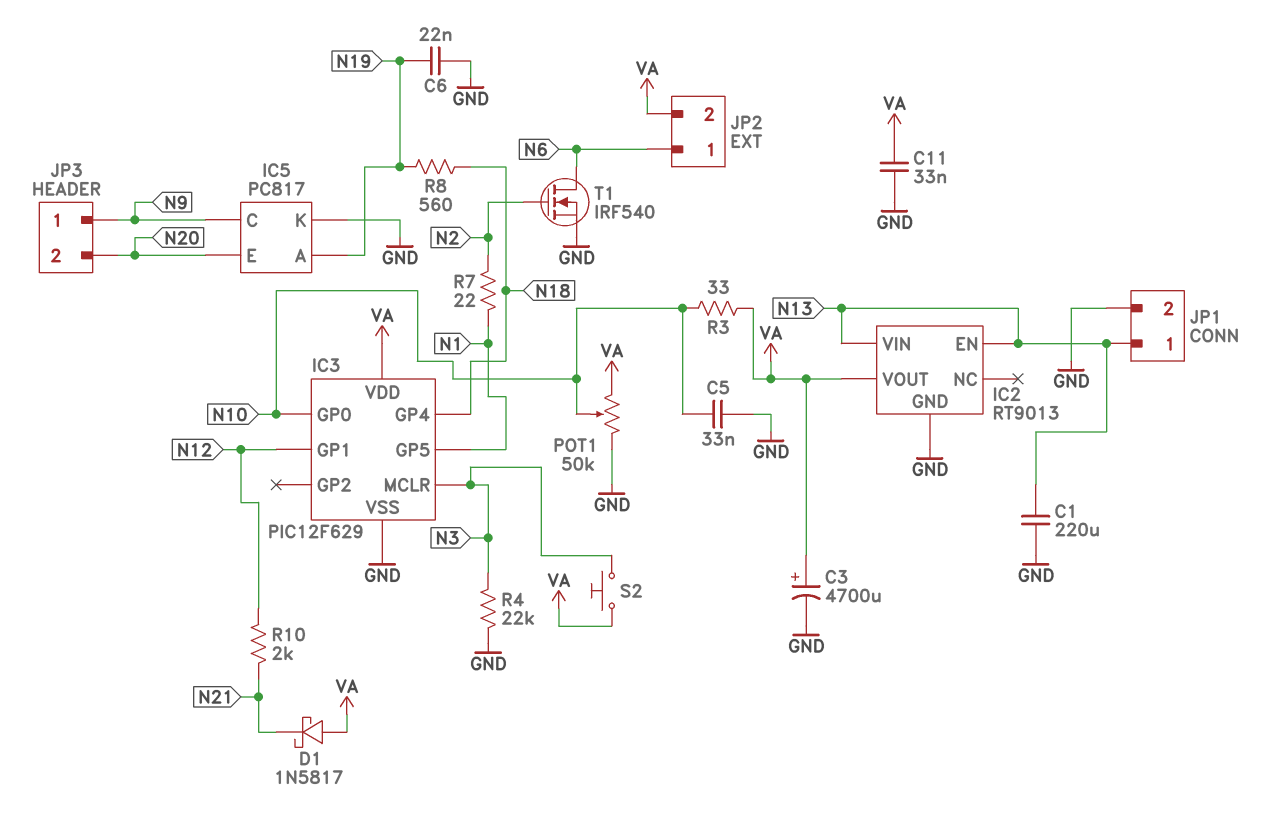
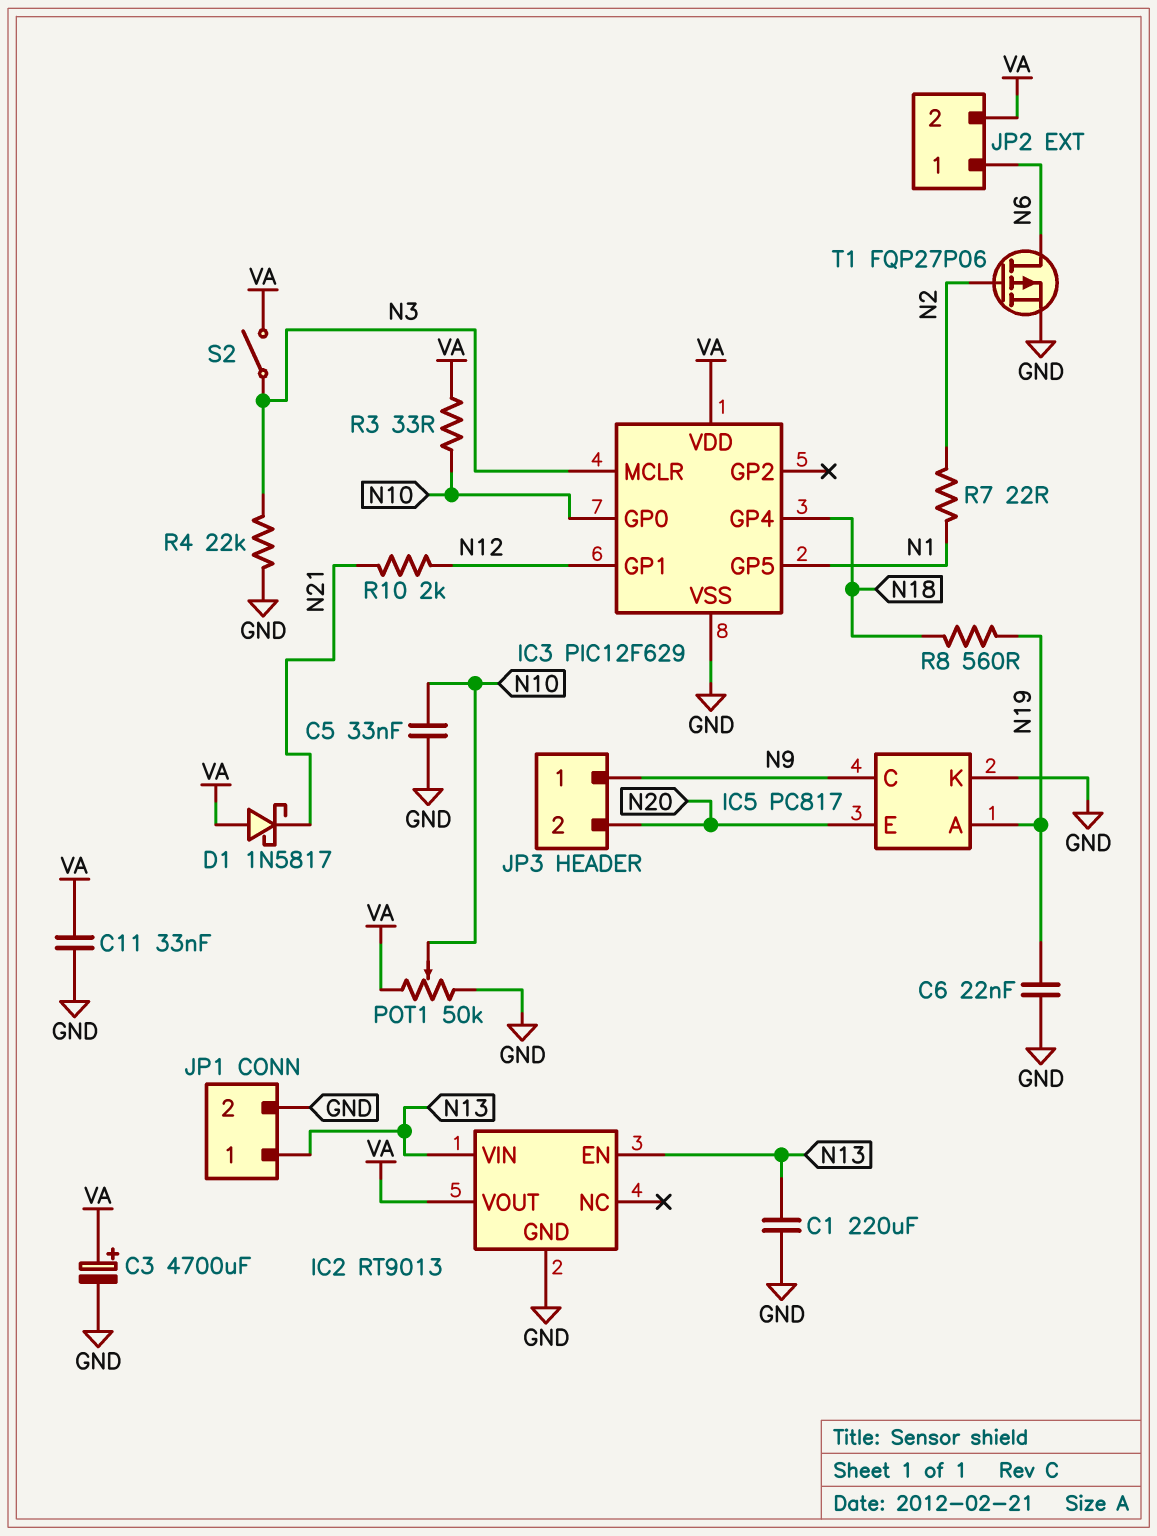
S2: button (N3, VA) -> switch (N3, VA)
T1: NMOS IRF540 (G N2, D N6, S GND) -> PMOS FQP27P06 (G N2, D N6, S GND)

